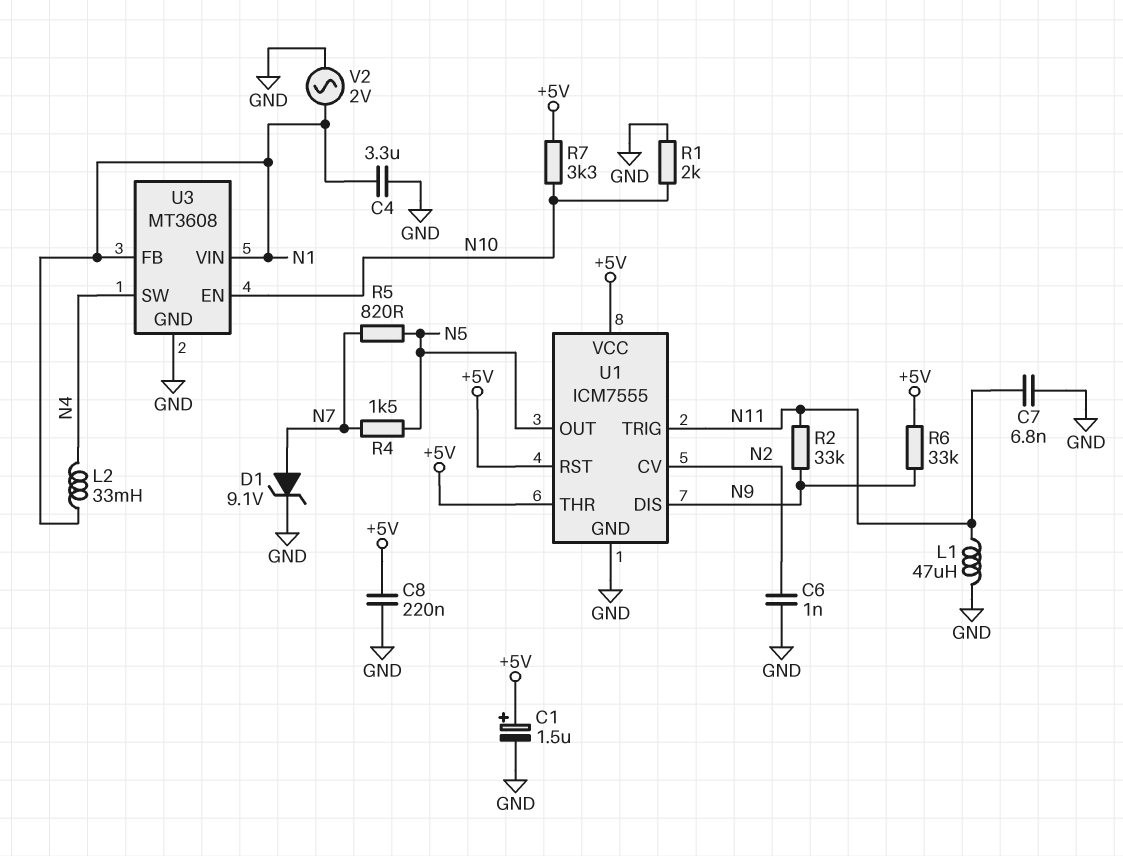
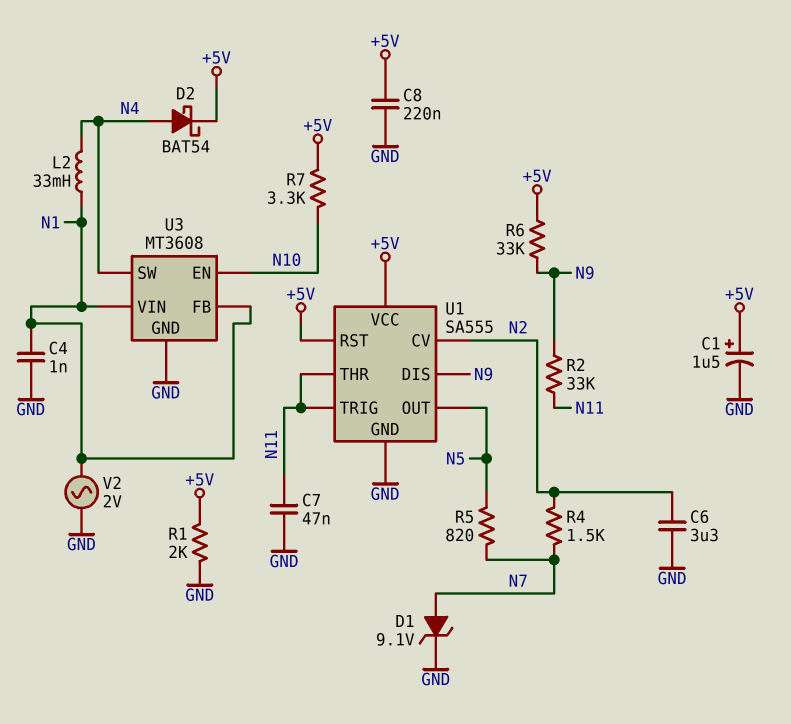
C4: 3.3uF (GND, N1) -> 1nF (GND, N1)
C6: 1nF (GND, N2) -> 3.3uF (GND, N2)
C7: 6.8nF (GND, N11) -> 47nF (GND, N11)
D2: none -> schottky BAT54 (A N4, K +5V)
L1: 47uH (GND, N11) -> none
R1: 2k (GND, N10) -> 2k (+5V, GND)
R4: 1.5k (N5, N7) -> 1.5k (N2, N7)
U1: ICM7555 -> SA555
U1 pin THR: +5V -> N11

